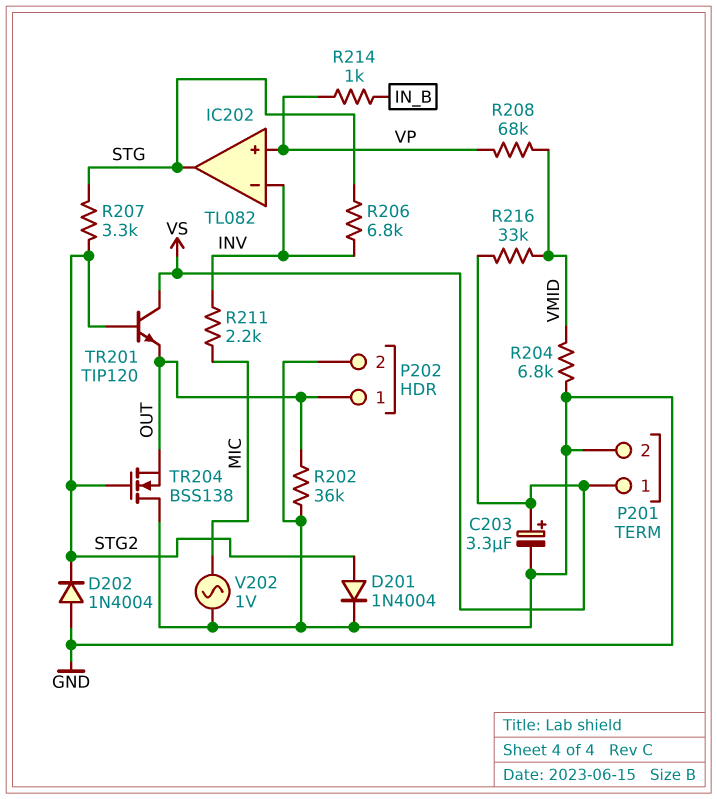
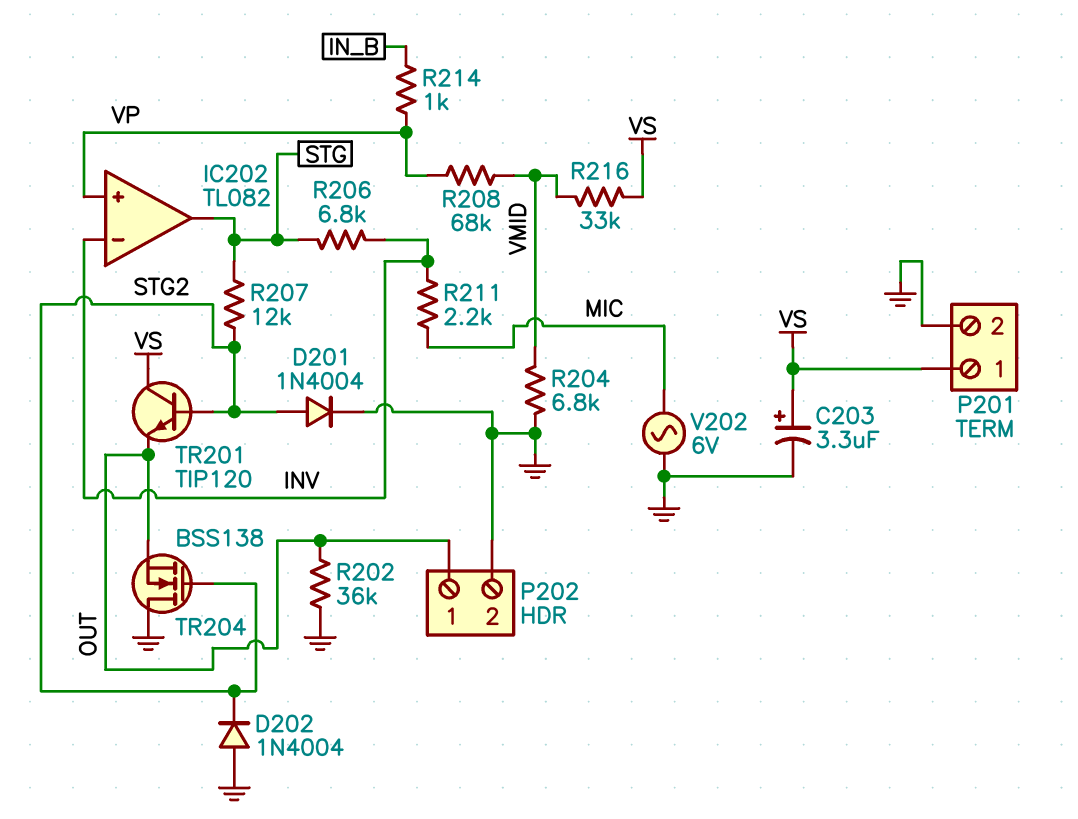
R207: 3.3k (STG, STG2) -> 12k (STG, STG2)
V202: AC 1V (GND, MIC) -> AC 6V (GND, MIC)

